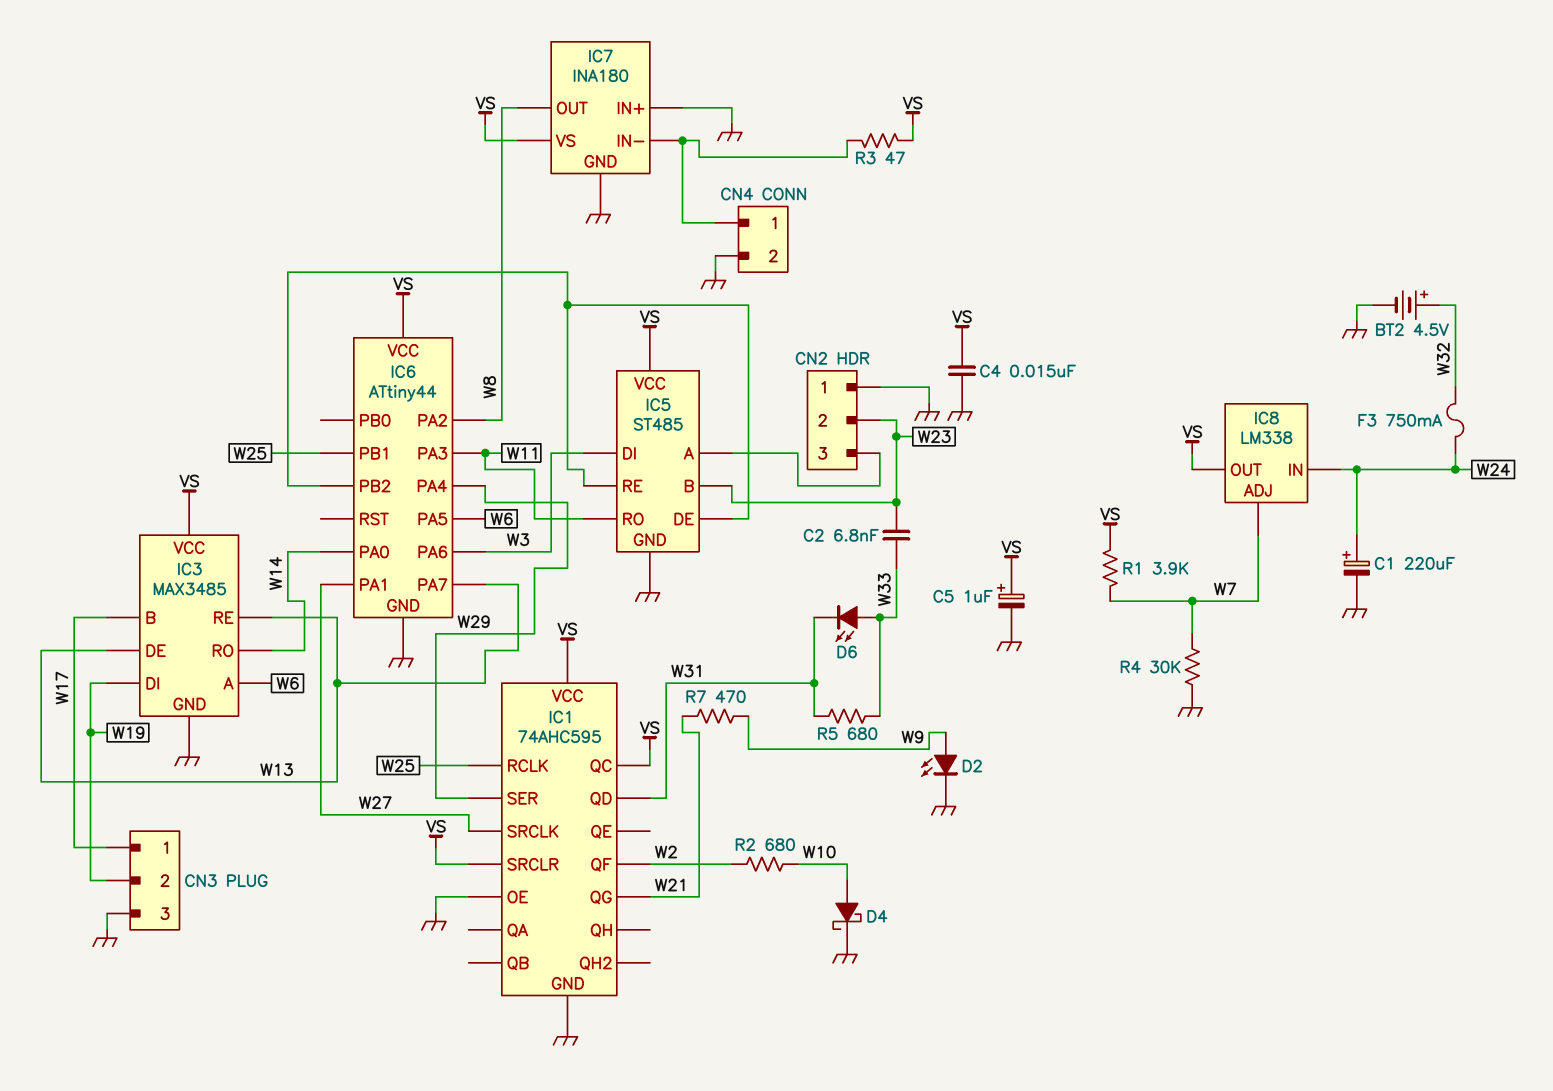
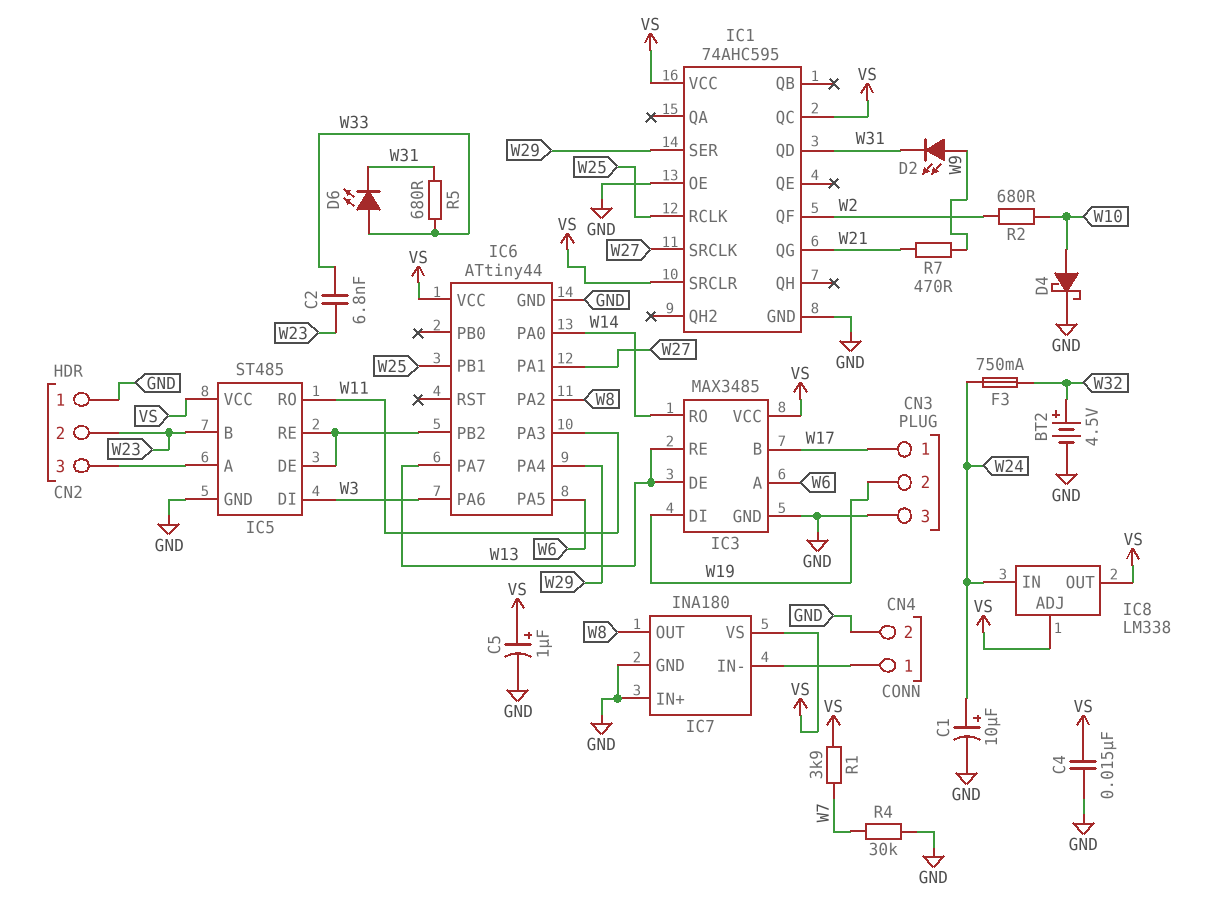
C1: 220uF (plus W24, minus GND) -> 10uF (plus W24, minus GND)
D2: LED (A W9, K GND) -> LED (A W9, K W31)
IC8 pin ADJ: W7 -> VS
R3: 47 (CN4/1, VS) -> none

